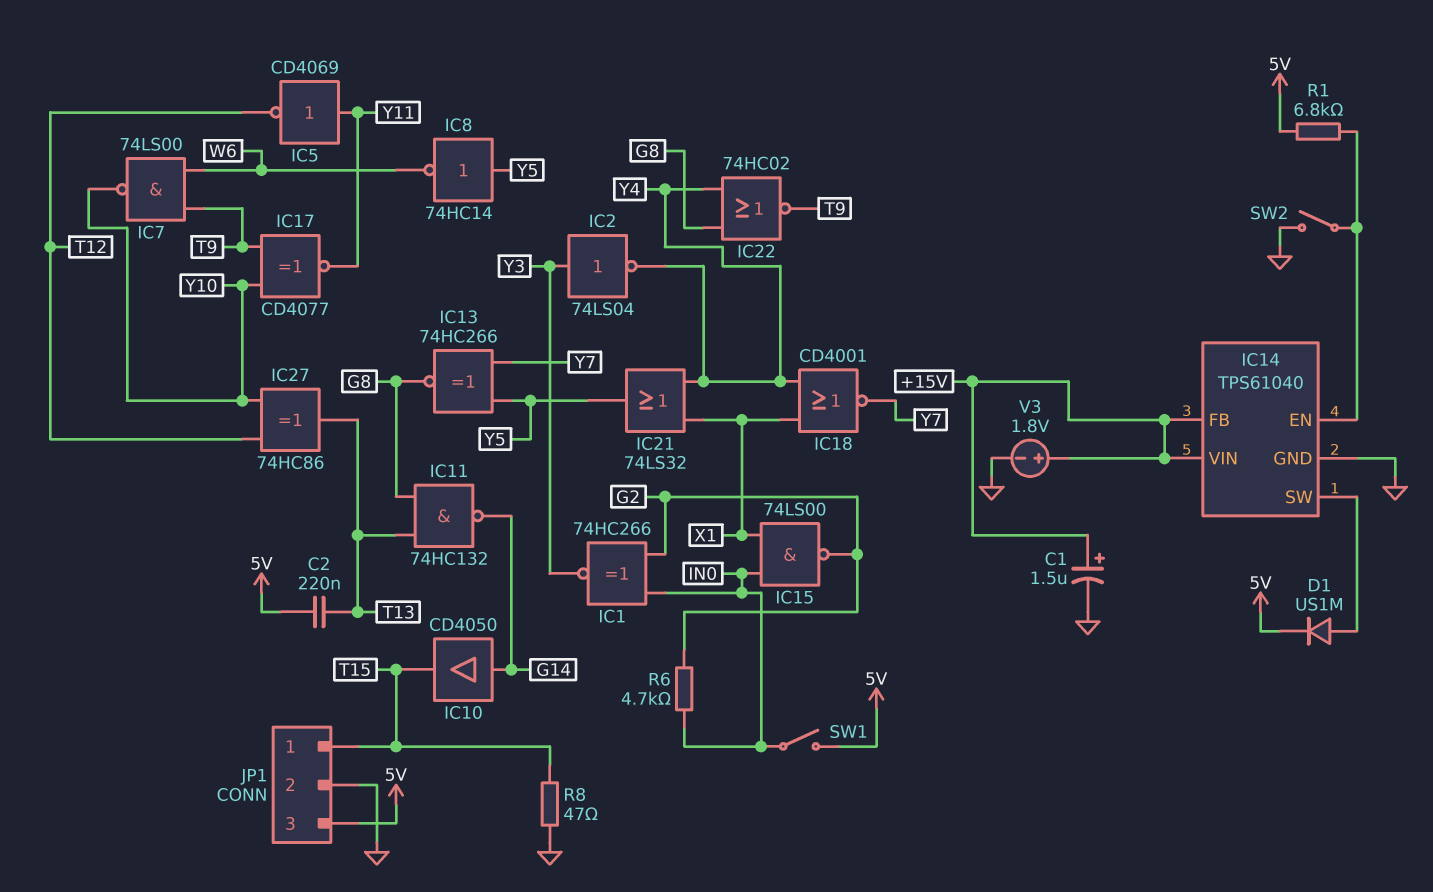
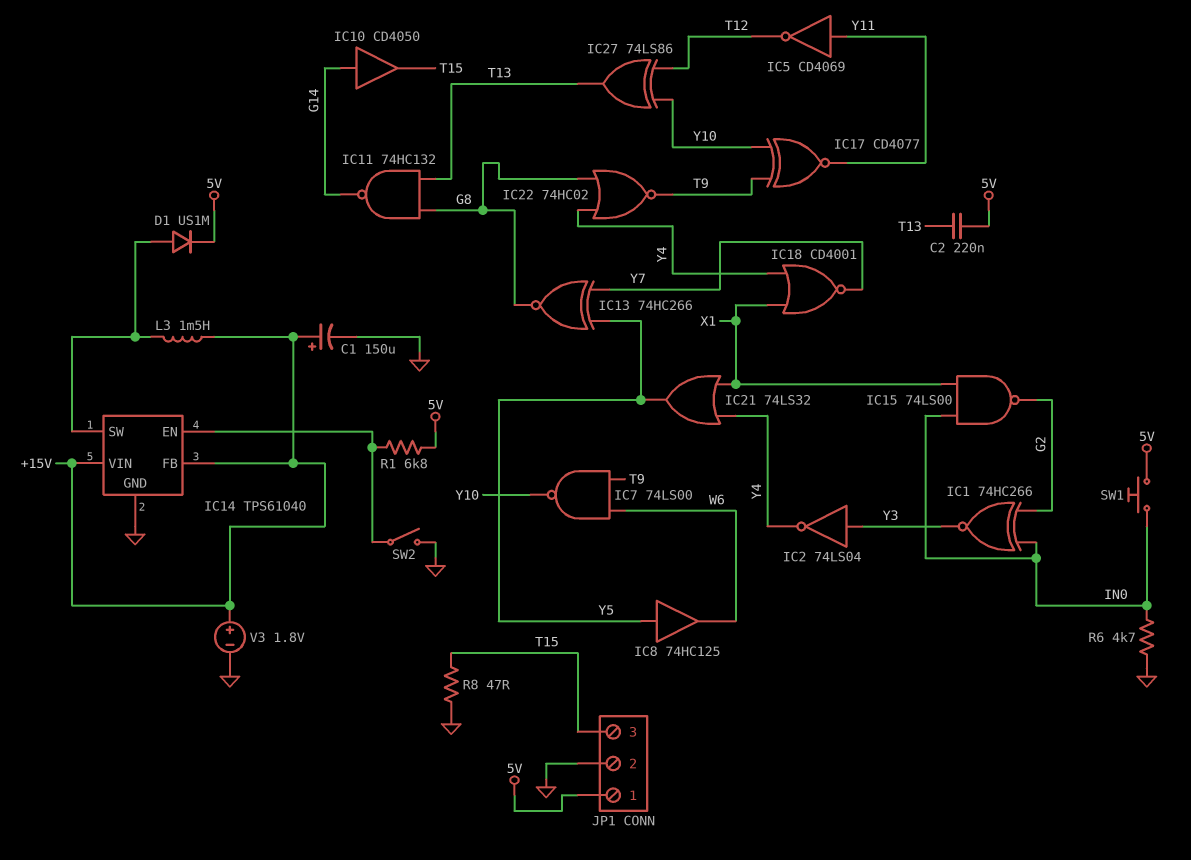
C1: 1.5uF (plus +15V, minus GND) -> 150uF (plus +15V, minus GND)
IC8: NOT 74HC14 (in Y5, out W6) -> buffer 74HC125 (in Y5, out W6)
IC27: XOR 74HC86 (in T12, in Y10, out T13) -> XOR 74LS86 (in T12, in Y10, out T13)
JP1 pin 1: T15 -> 5V
JP1 pin 3: 5V -> T15
L3: none -> 1.5mH (+15V, IC14/SW)
R6: 4.7k (G2, IN0) -> 4.7k (GND, IN0)
SW1: switch (5V, IN0) -> button (5V, IN0)

